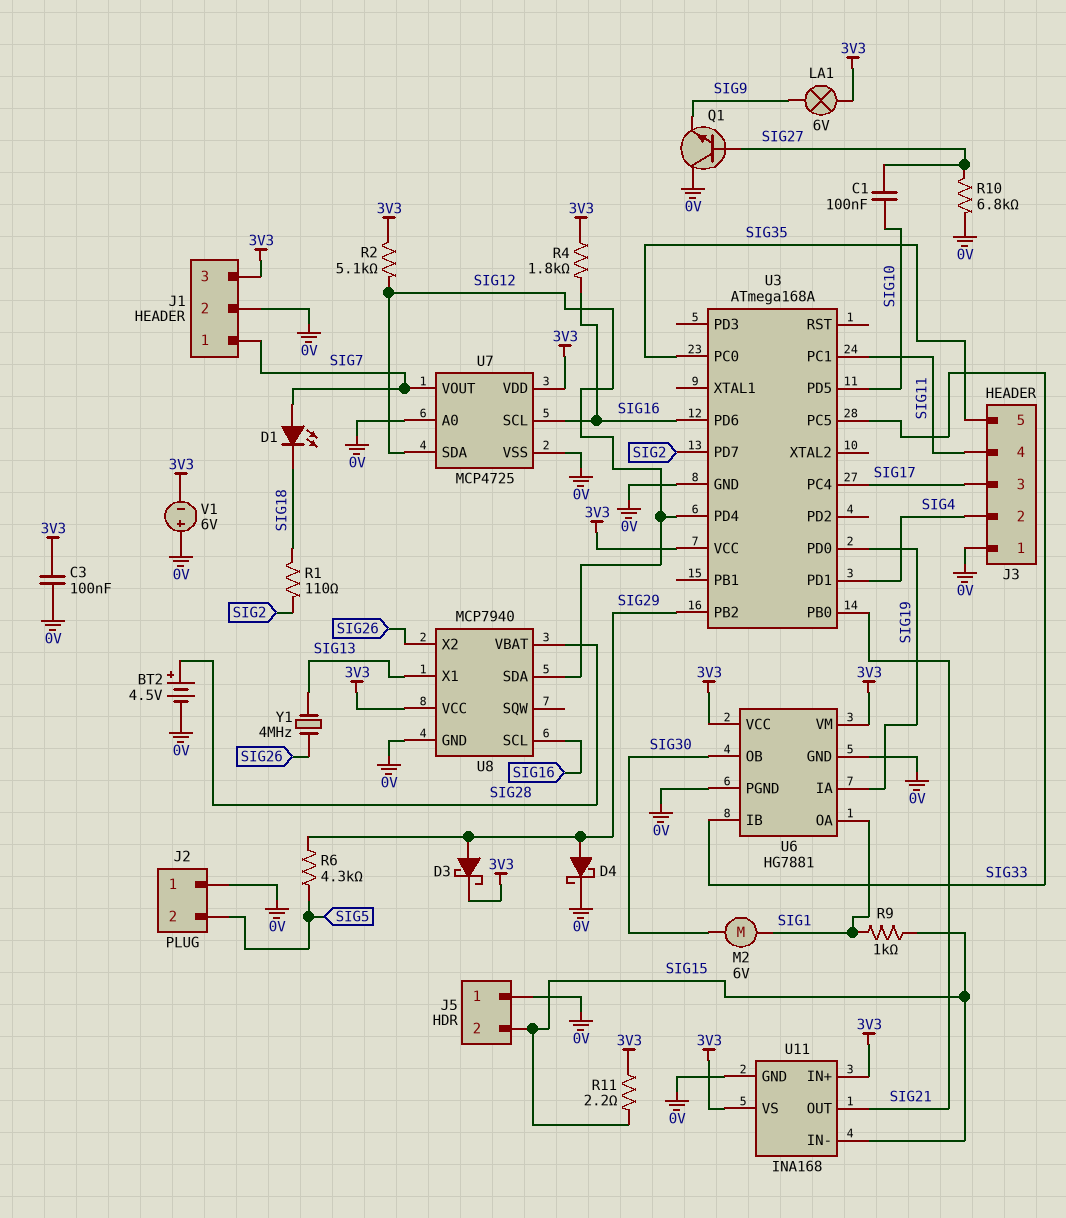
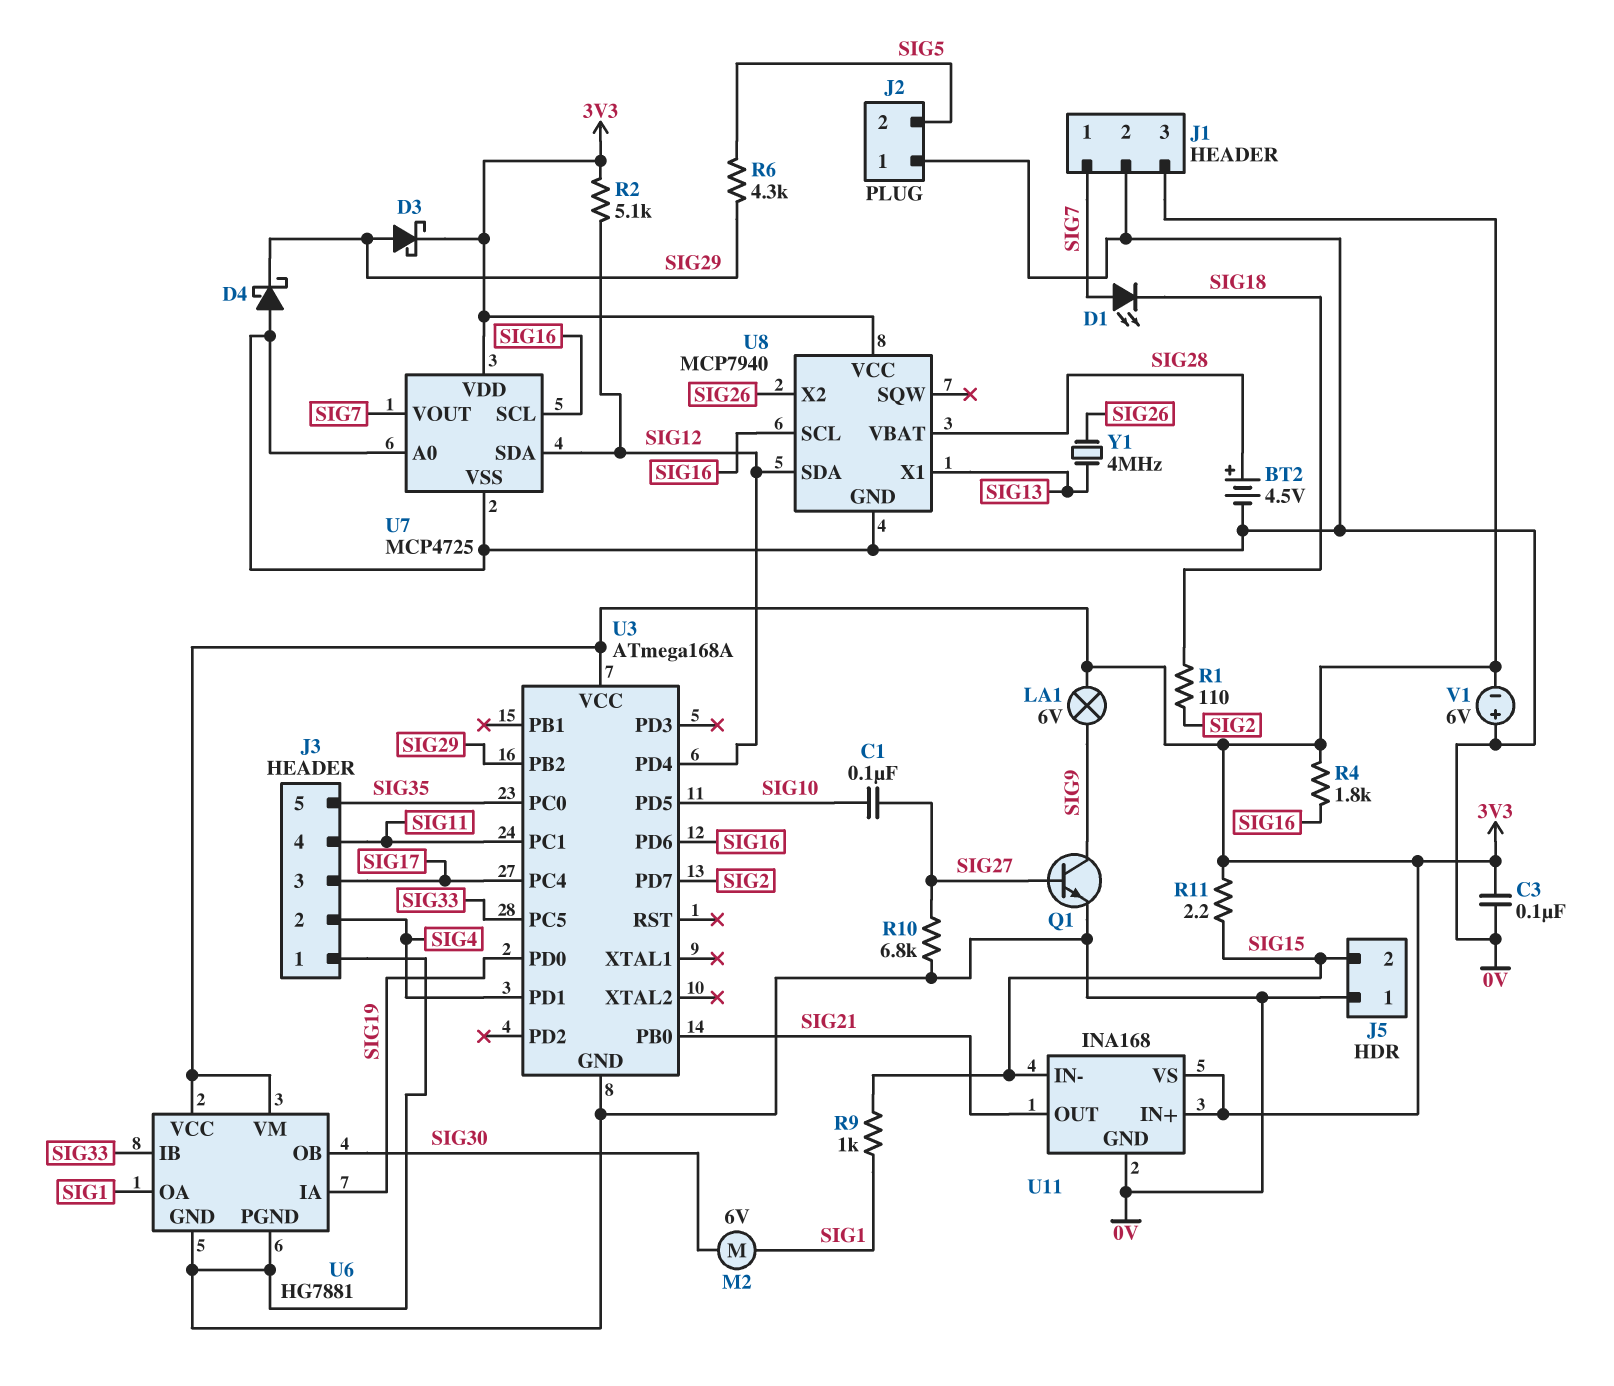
D4: schottky (A SIG29, K 0V) -> schottky (A 0V, K SIG29)
Q1: NPN (B SIG27, C 0V, E SIG9) -> NPN (B SIG27, C SIG9, E 0V)

